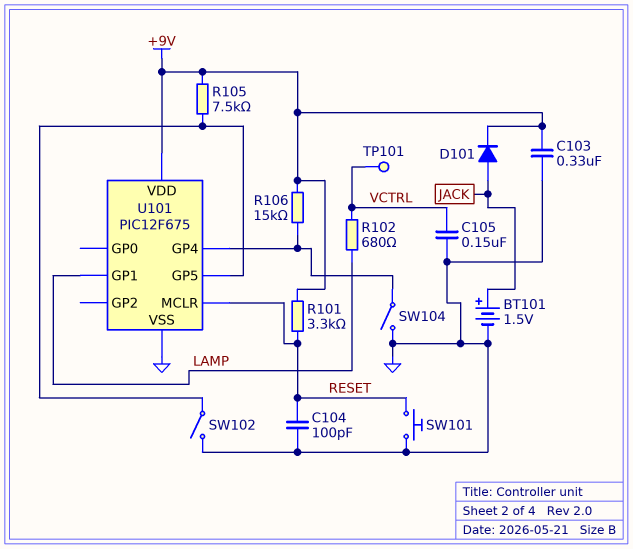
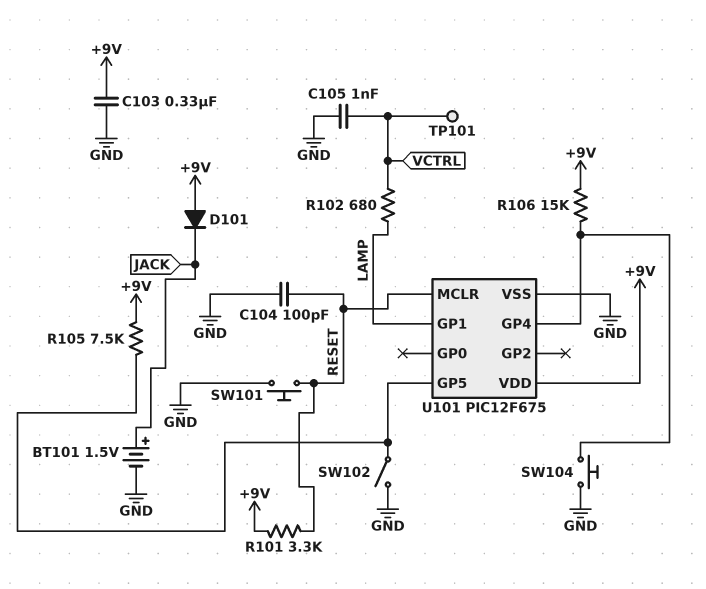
C105: 150nF (GND, VCTRL) -> 1nF (GND, VCTRL)
D101: diode (A JACK, K +9V) -> diode (A +9V, K JACK)
SW104: switch (GND, U101/GP4) -> button (GND, U101/GP4)

